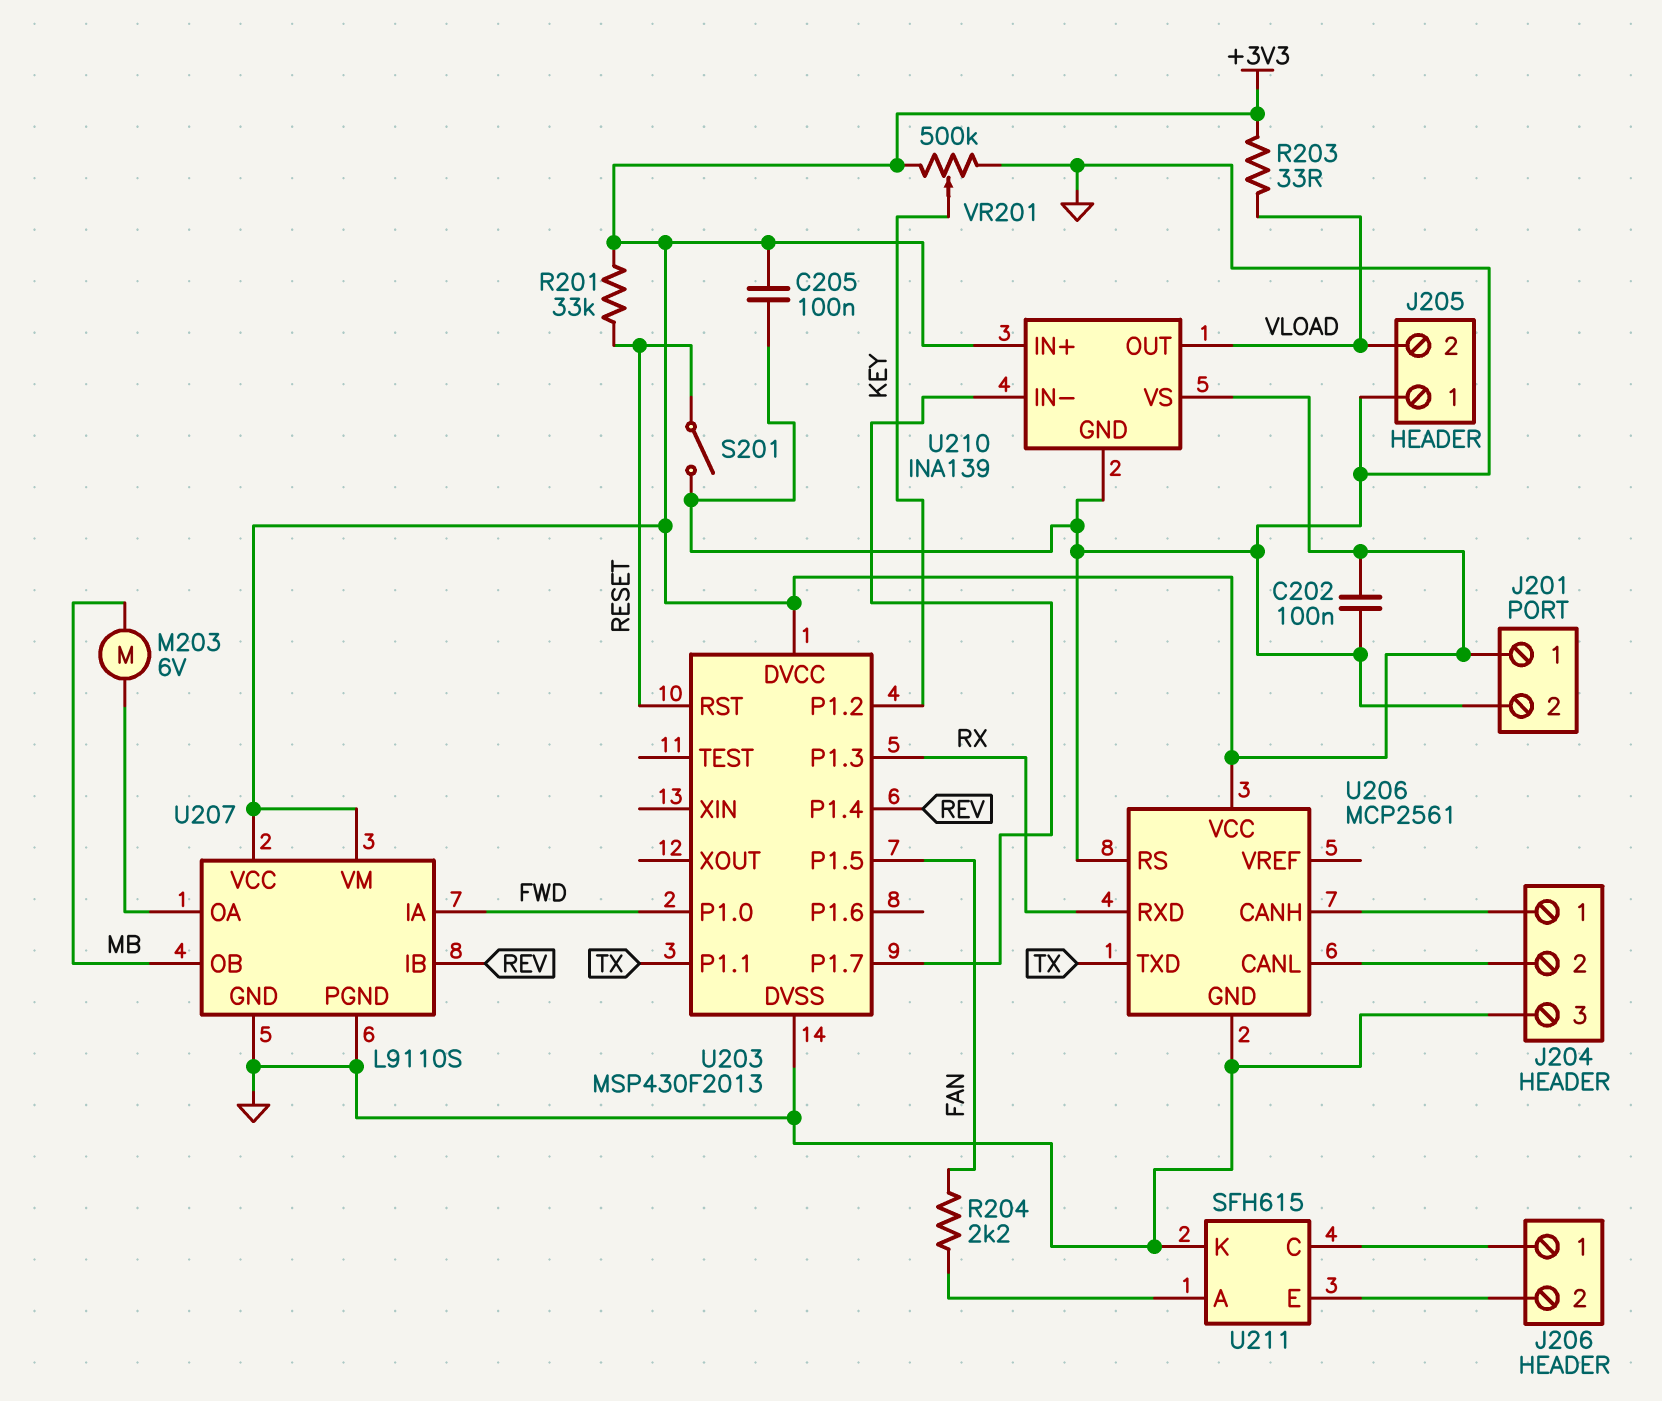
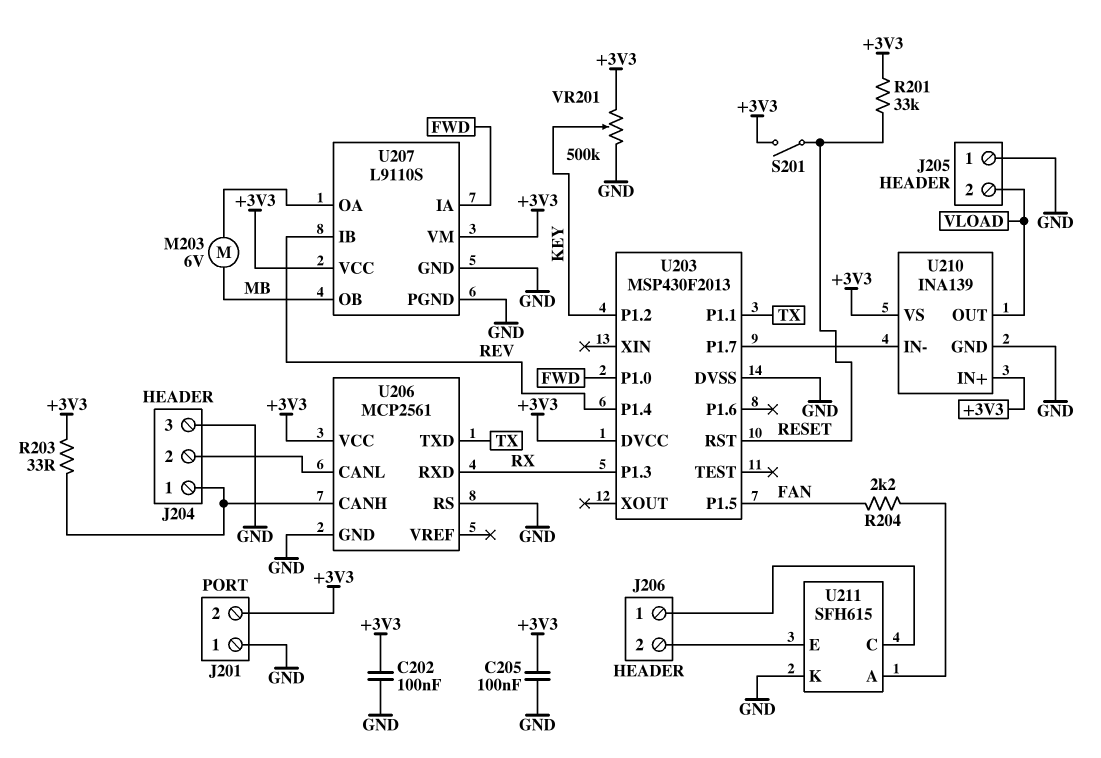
J201 pin 1: +3V3 -> GND
J201 pin 2: GND -> +3V3
R203: 33 (+3V3, VLOAD) -> 33 (+3V3, J204/1)
S201: switch (GND, RESET) -> switch (+3V3, RESET)

